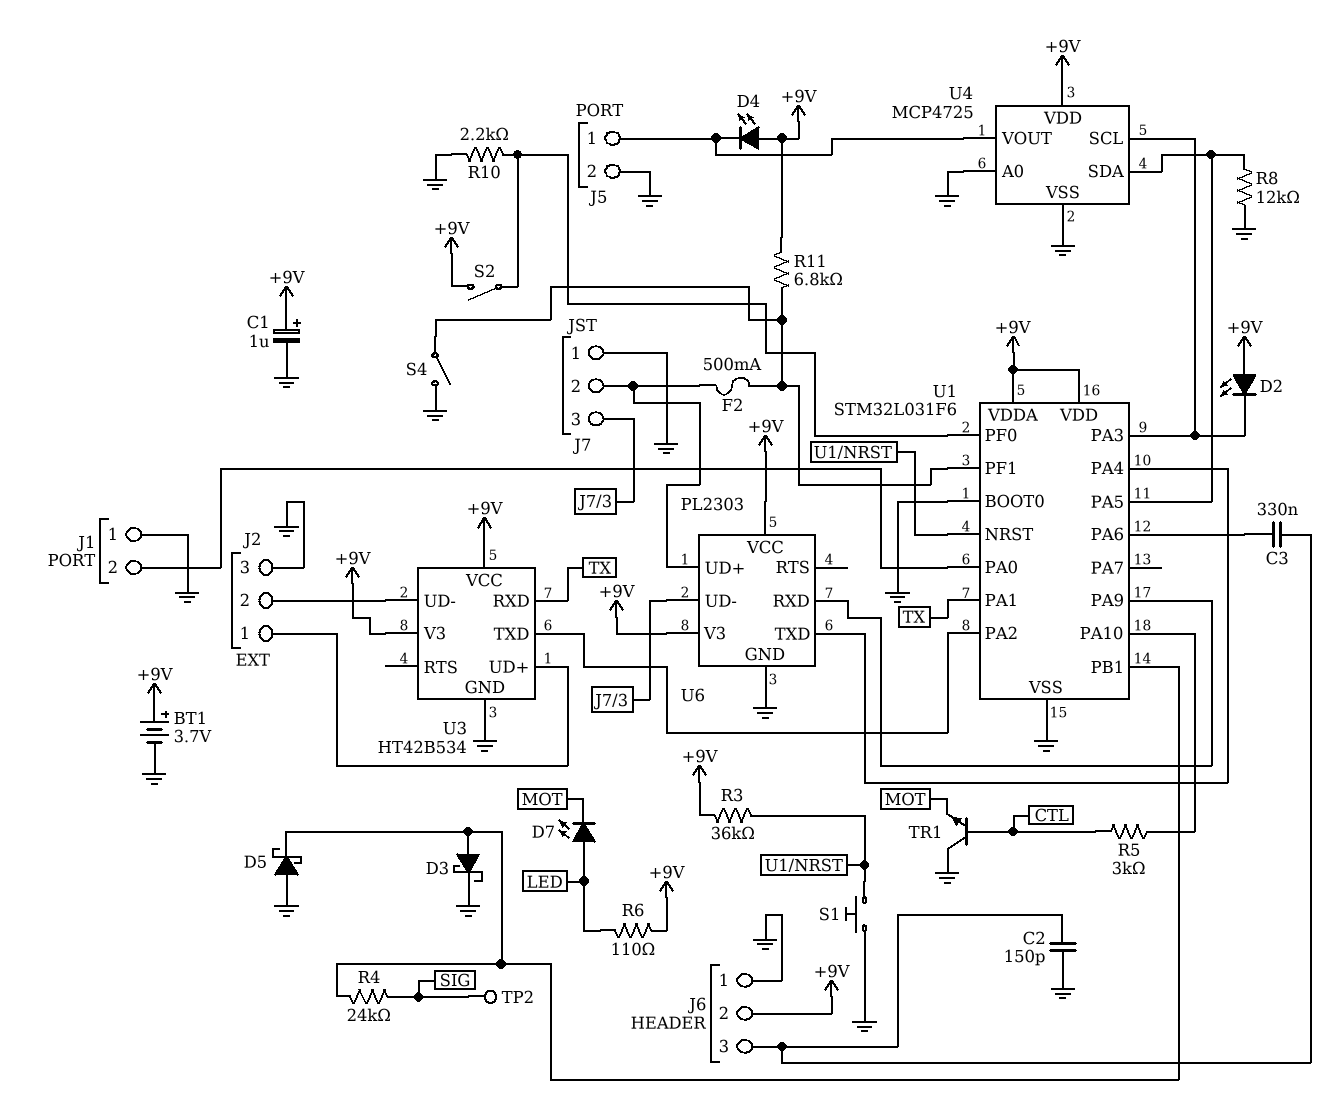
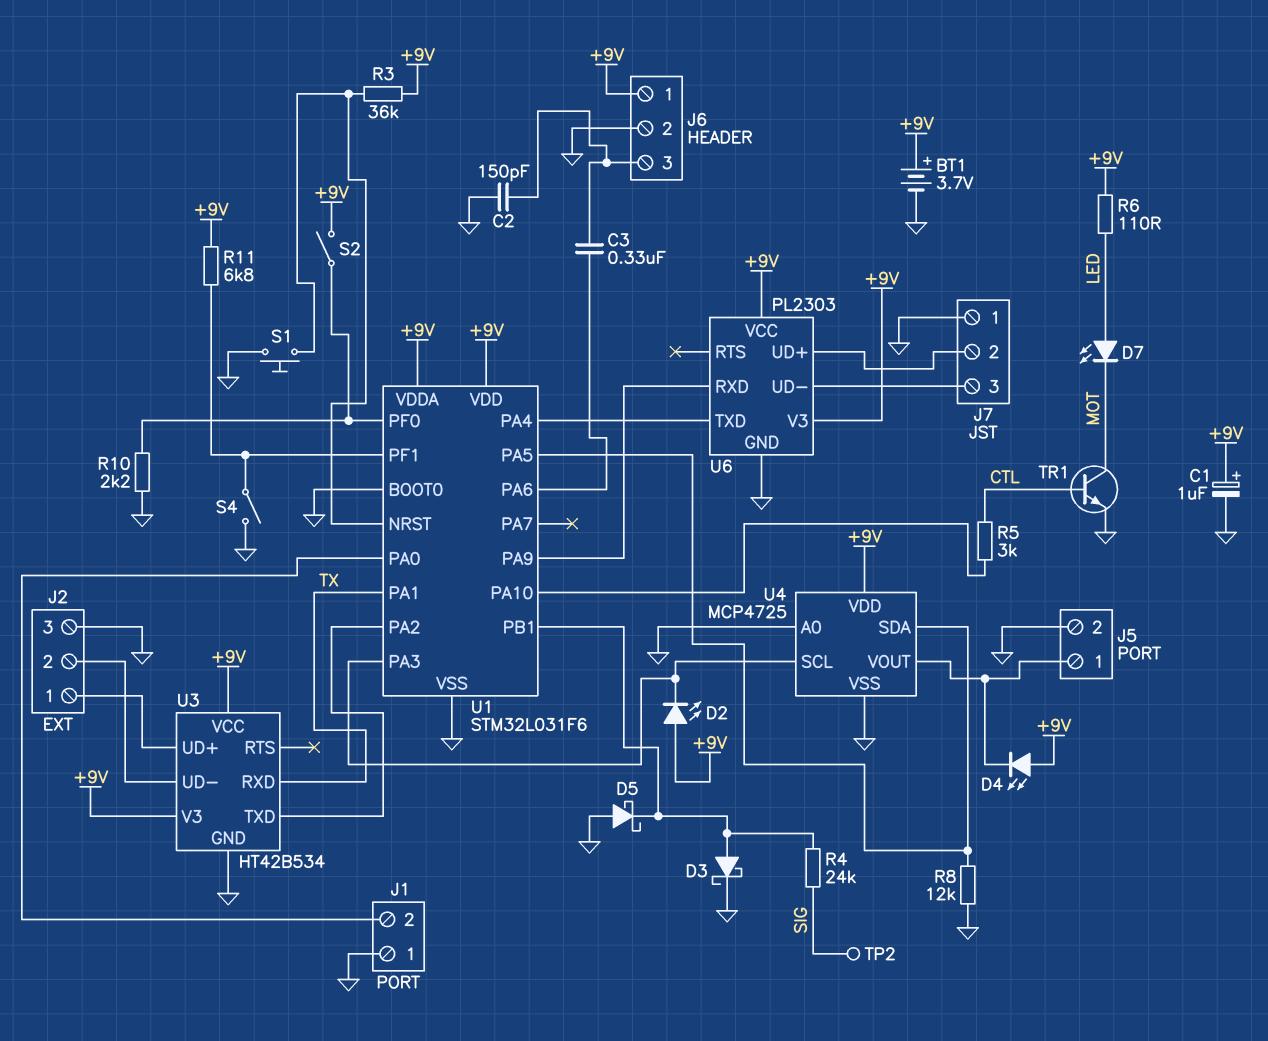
F2: 500mA (J7/2, U1/PF1) -> none
J6 pin 1: GND -> +9V
J6 pin 2: +9V -> GND
TR1: NPN (B CTL, C GND, E MOT) -> NPN (B CTL, C MOT, E GND)

